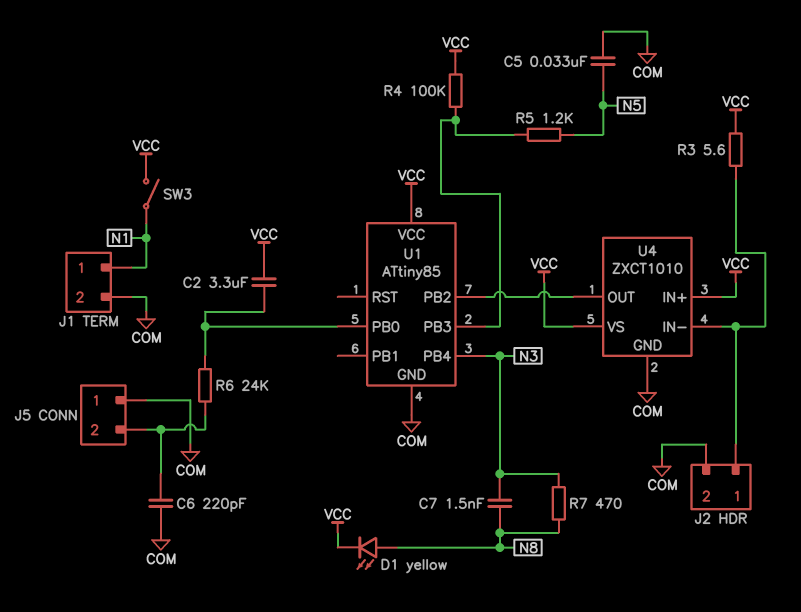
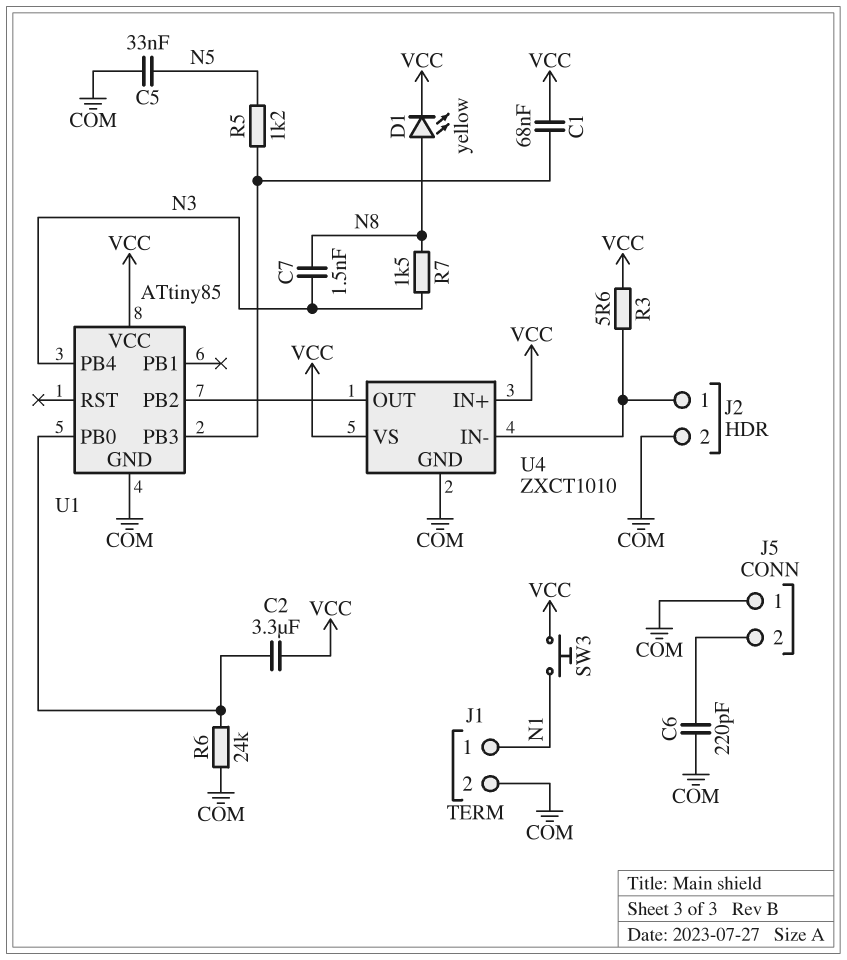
C1: none -> 68nF (U1/PB3, VCC)
R4: 100k (U1/PB3, VCC) -> none
R6: 24k (J5/2, U1/PB0) -> 24k (COM, U1/PB0)
R7: 470 (N3, N8) -> 1.5k (N3, N8)
SW3: switch (N1, VCC) -> button (N1, VCC)

